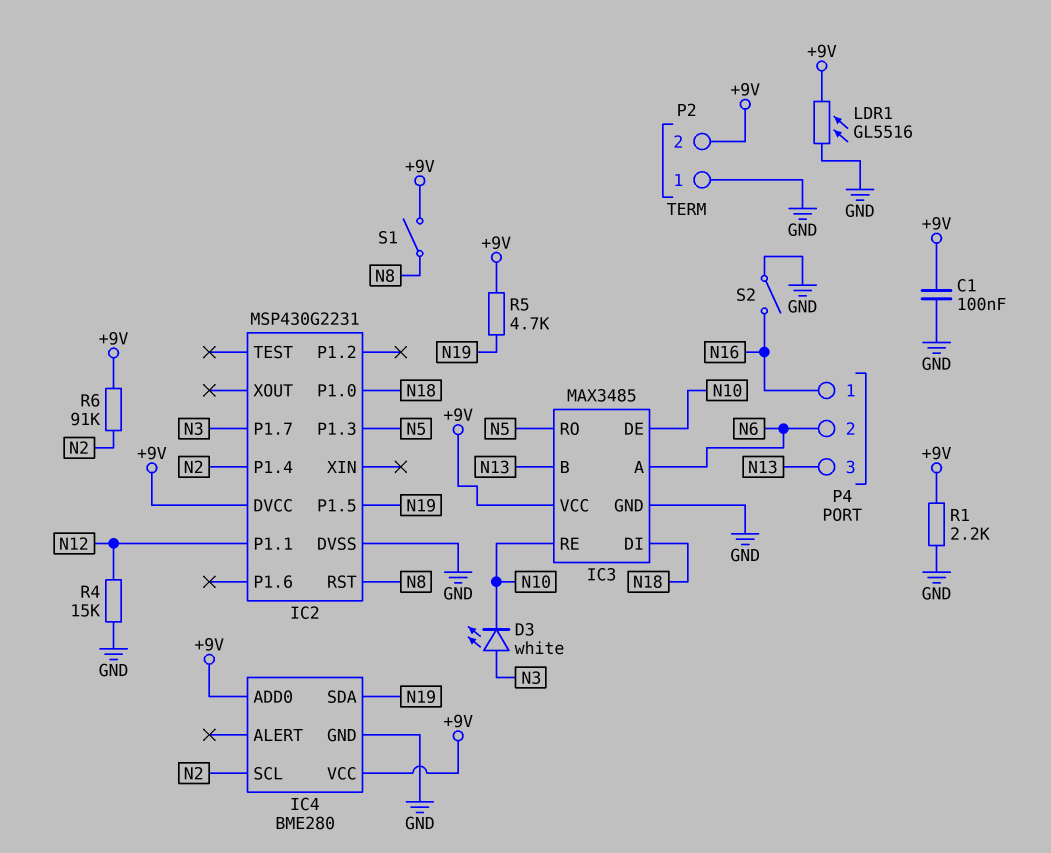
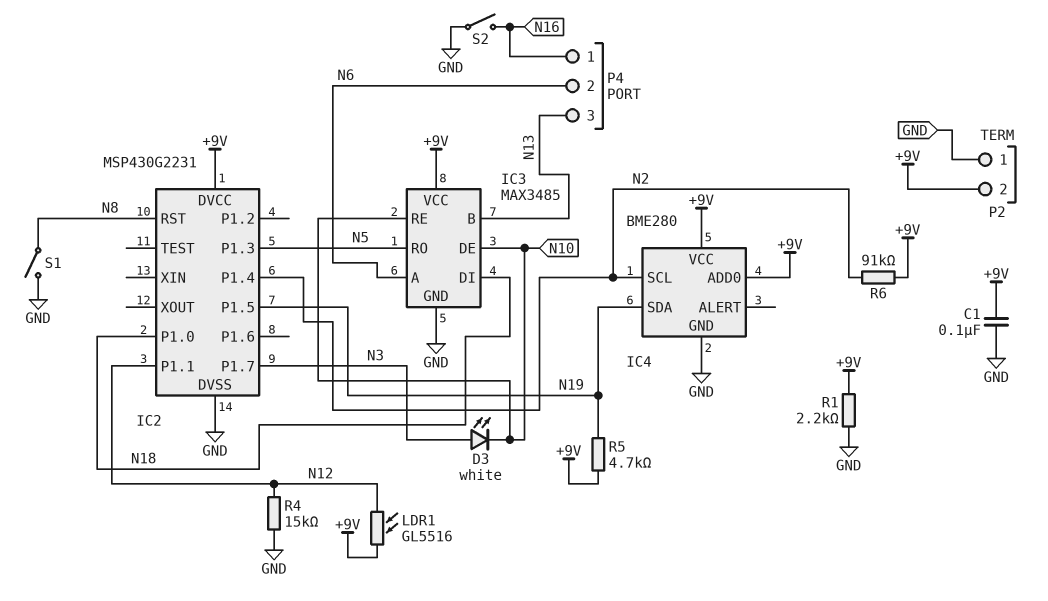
LDR1: GL5516 (+9V, GND) -> GL5516 (+9V, N12)
S1: switch (+9V, N8) -> switch (GND, N8)

